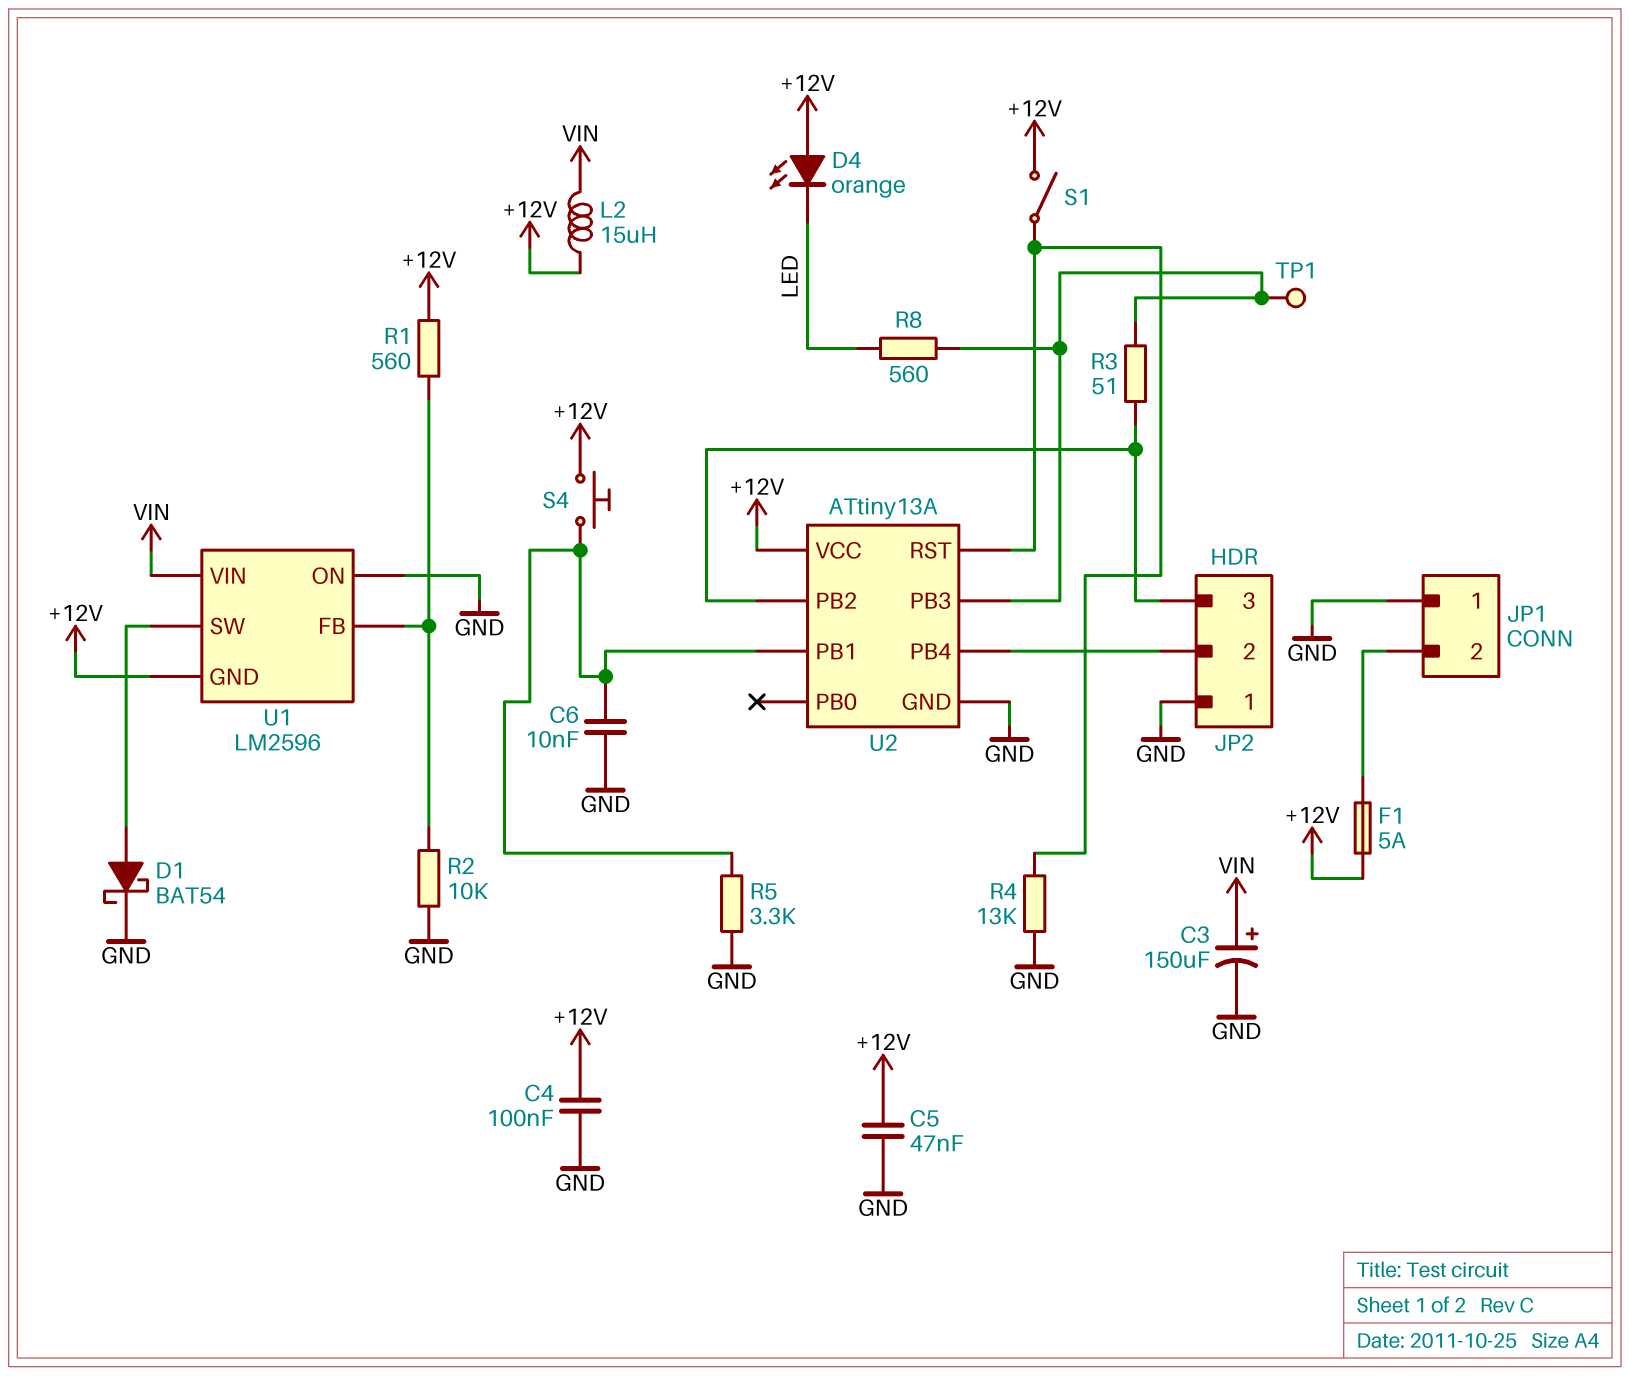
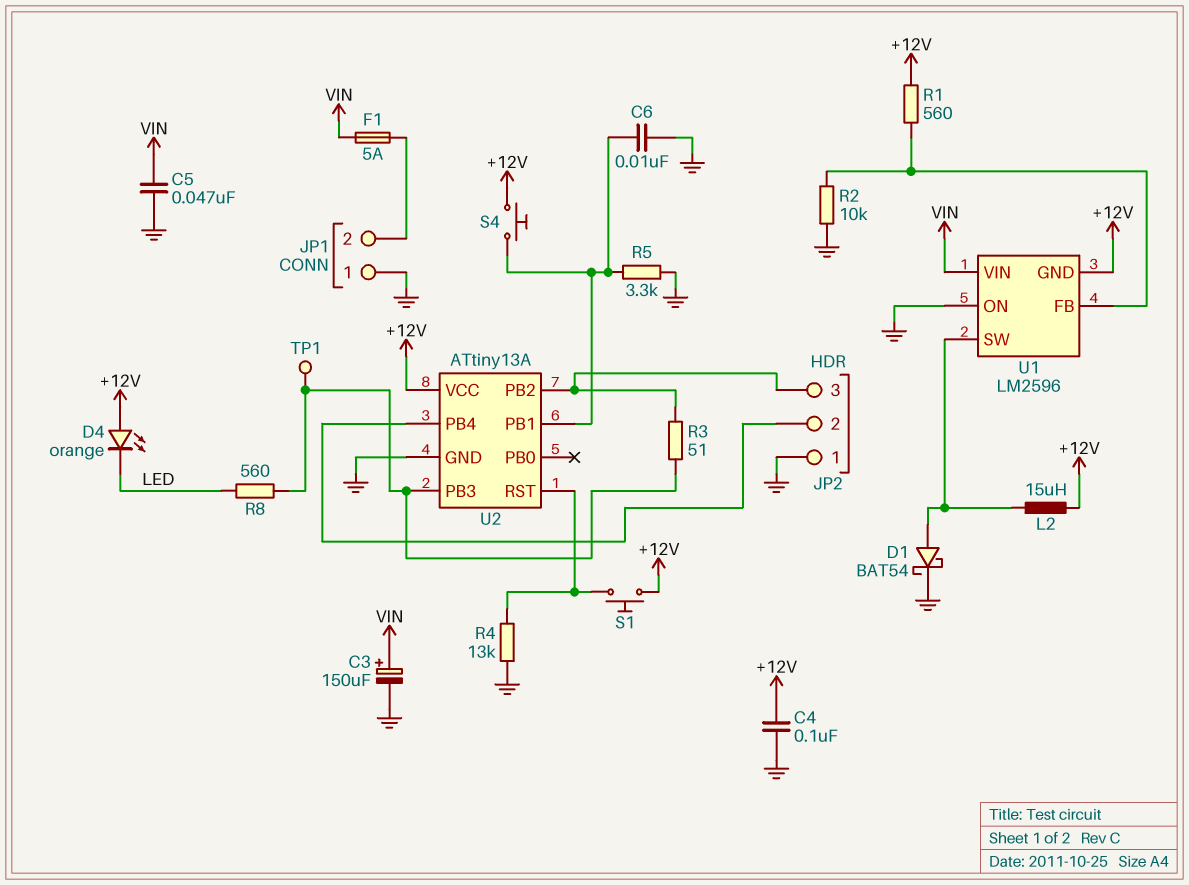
C5: 47nF (+12V, GND) -> 47nF (GND, VIN)
F1: 5A (+12V, JP1/2) -> 5A (JP1/2, VIN)
L2: 15uH (+12V, VIN) -> 15uH (+12V, U1/SW)
S1: switch (+12V, U2/RST) -> button (+12V, U2/RST)

